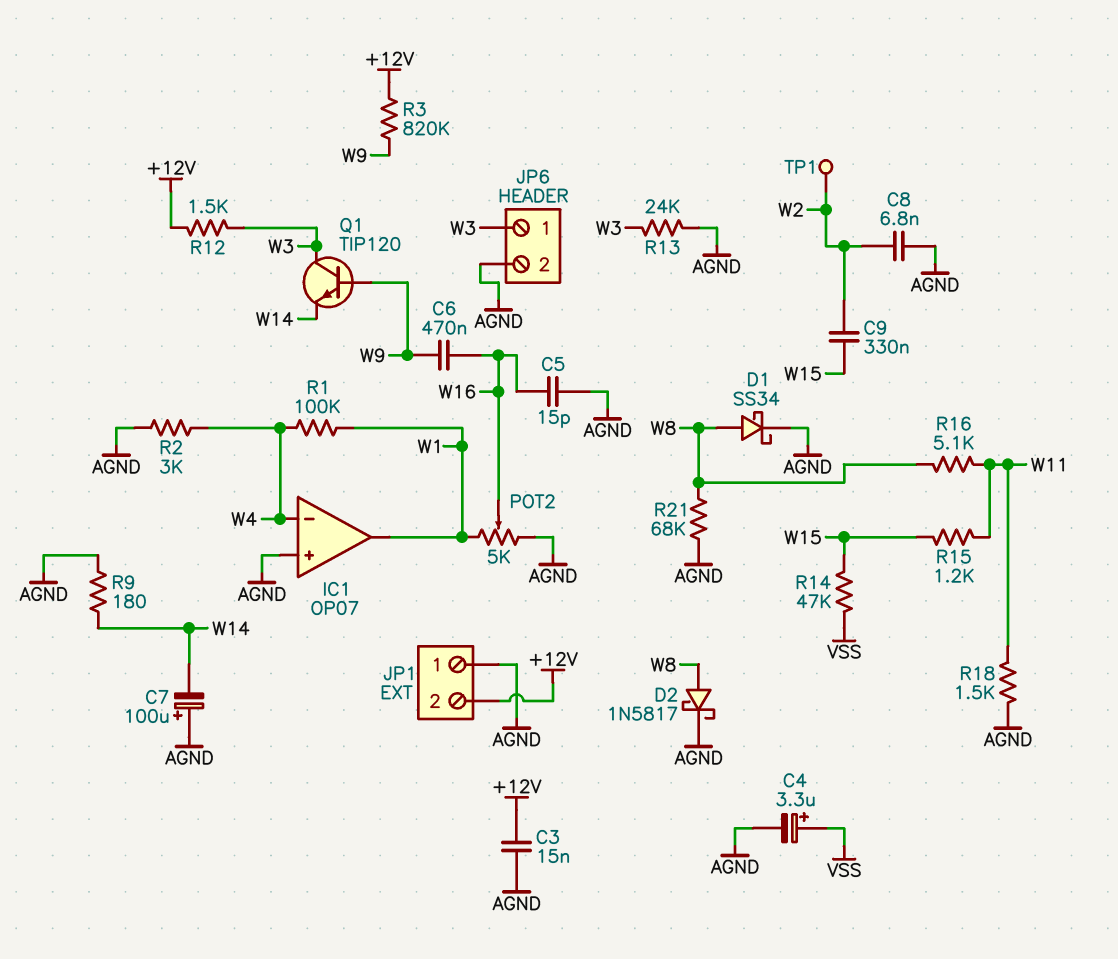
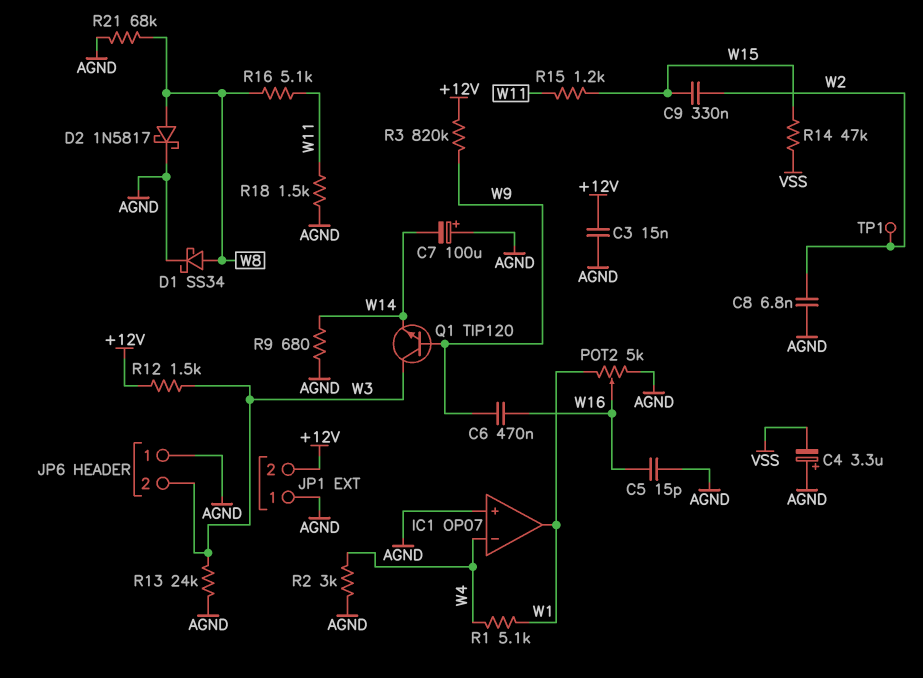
C4: 3.3uF (plus VSS, minus AGND) -> 3.3uF (plus AGND, minus VSS)
JP6 pin 1: W3 -> AGND
JP6 pin 2: AGND -> W3
R1: 100k (W1, W4) -> 5.1k (W1, W4)
R9: 180 (AGND, W14) -> 680 (AGND, W14)

